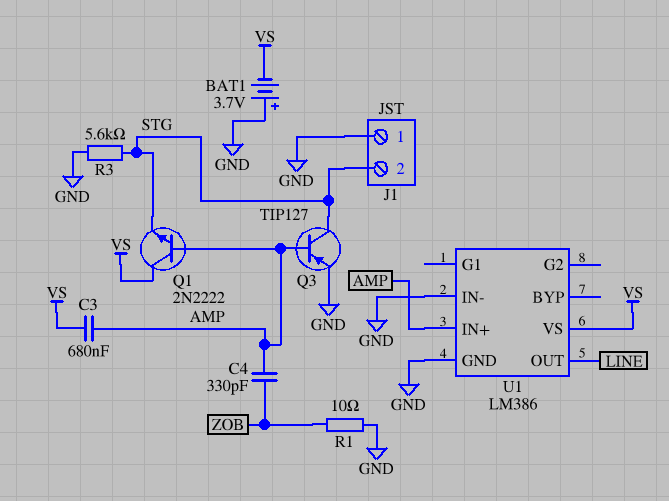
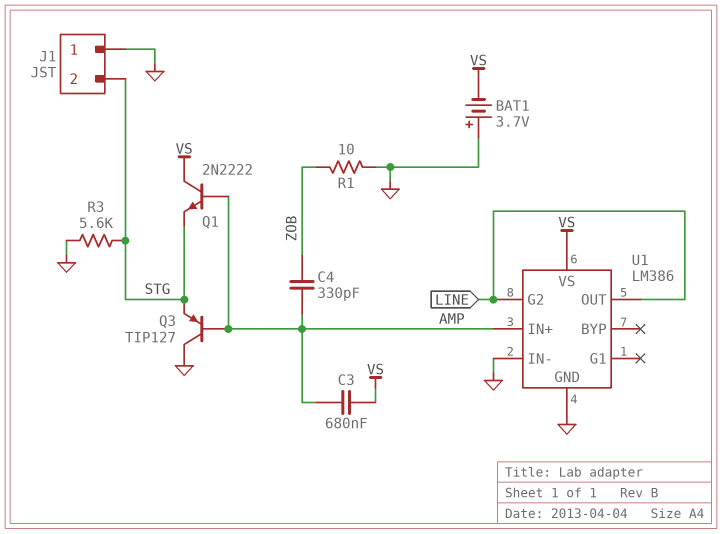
Q3: PNP TIP127 (B AMP, C STG, E GND) -> PNP TIP127 (B AMP, C GND, E STG)
U1 pin G2: none -> LINE

